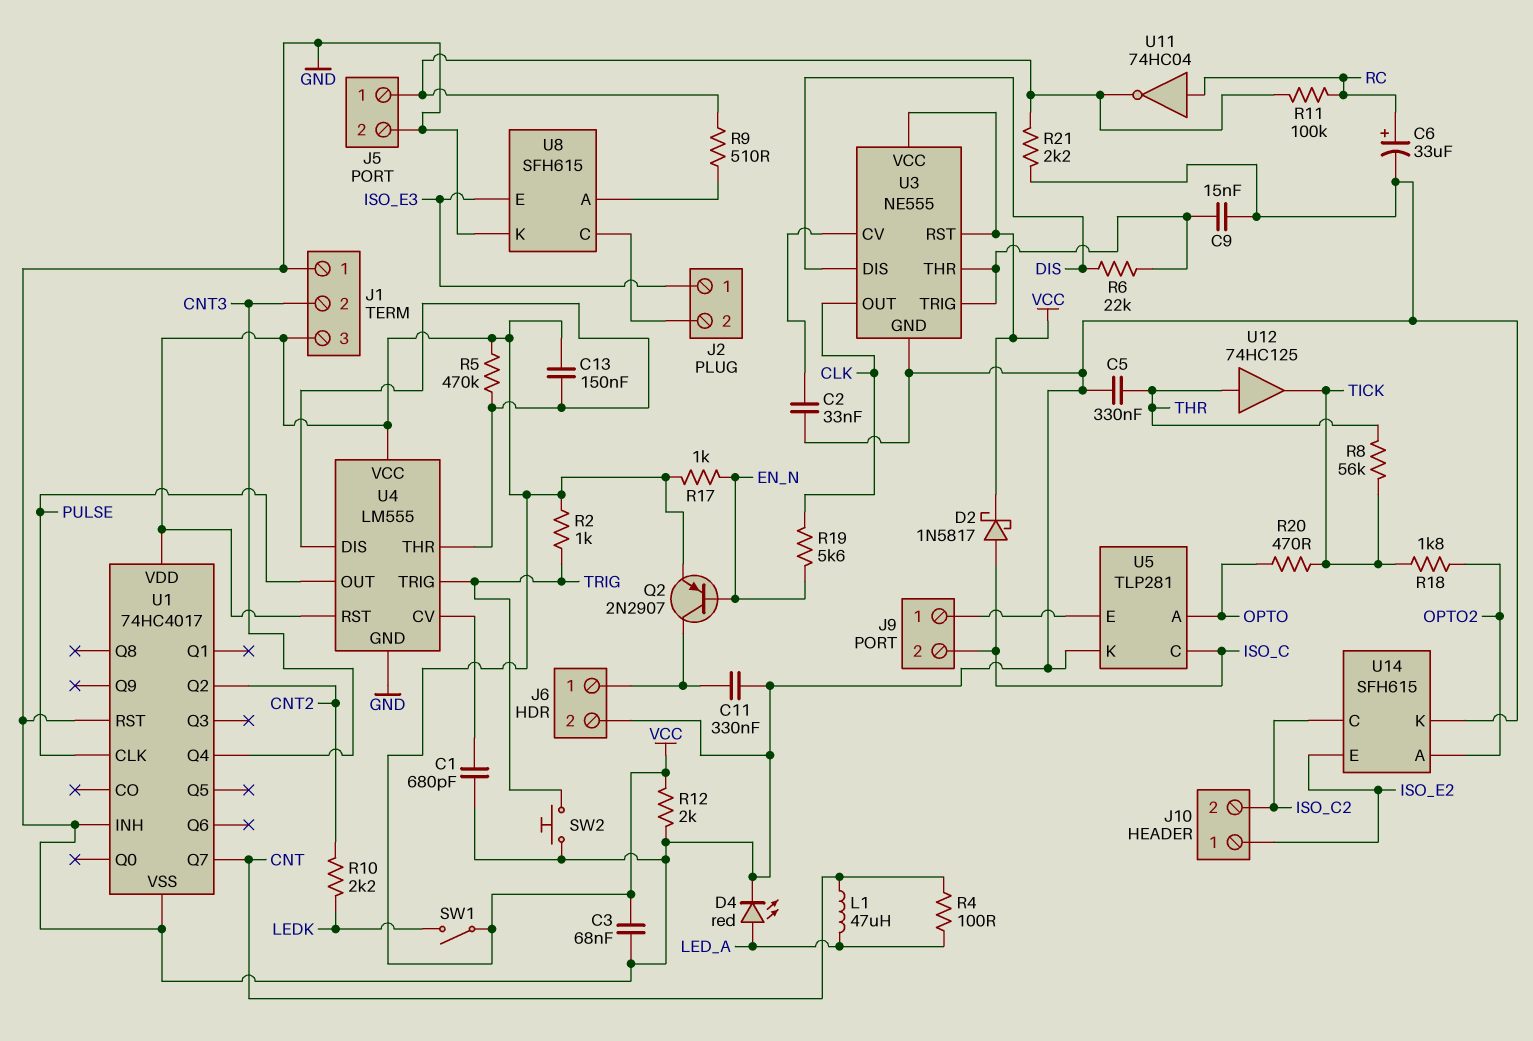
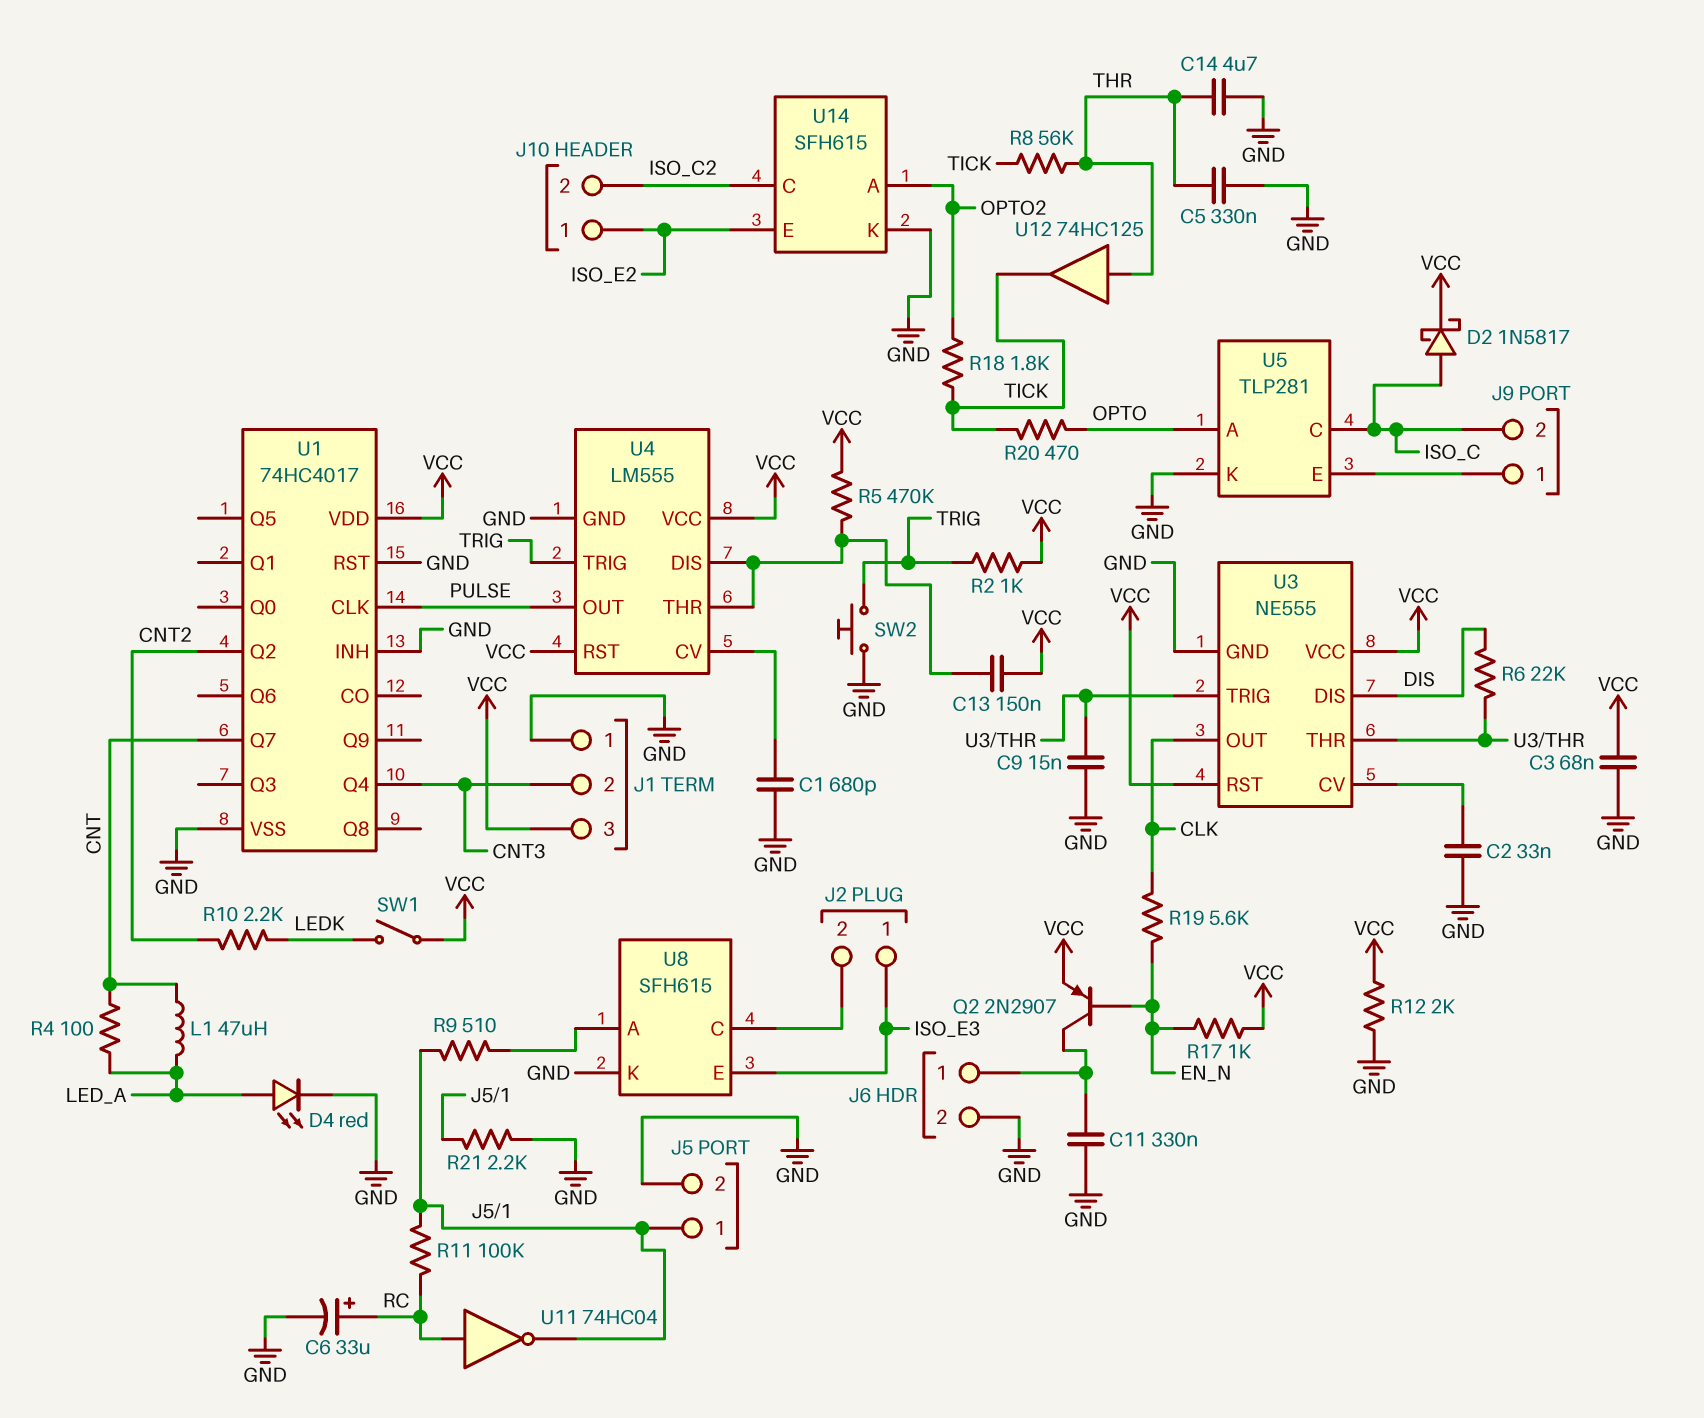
C14: none -> 4.7uF (GND, THR)

